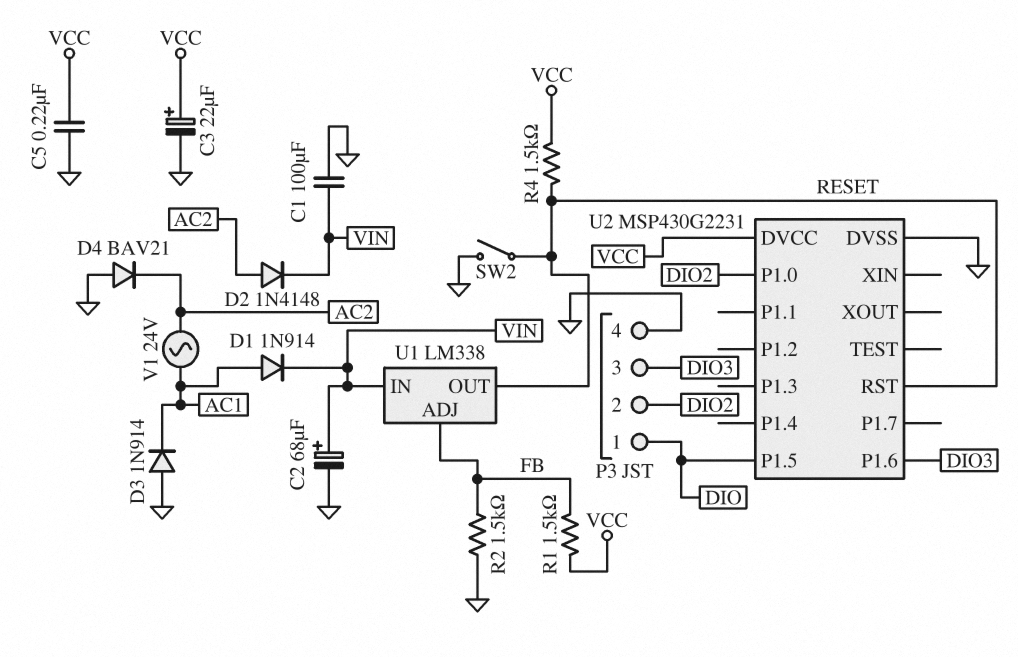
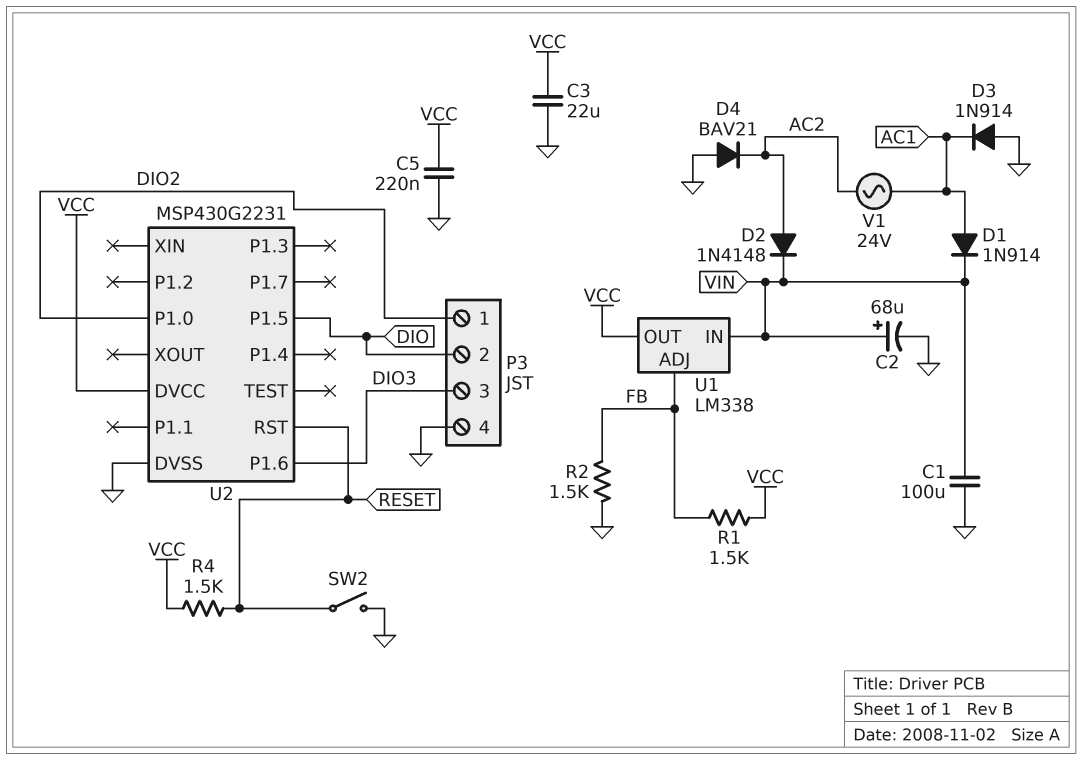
C3: 22uF (plus VCC, minus GND) -> 22uF (GND, VCC)
P3 pin 1: DIO -> DIO2
P3 pin 2: DIO2 -> DIO
U1 pin OUT: RESET -> VCC

